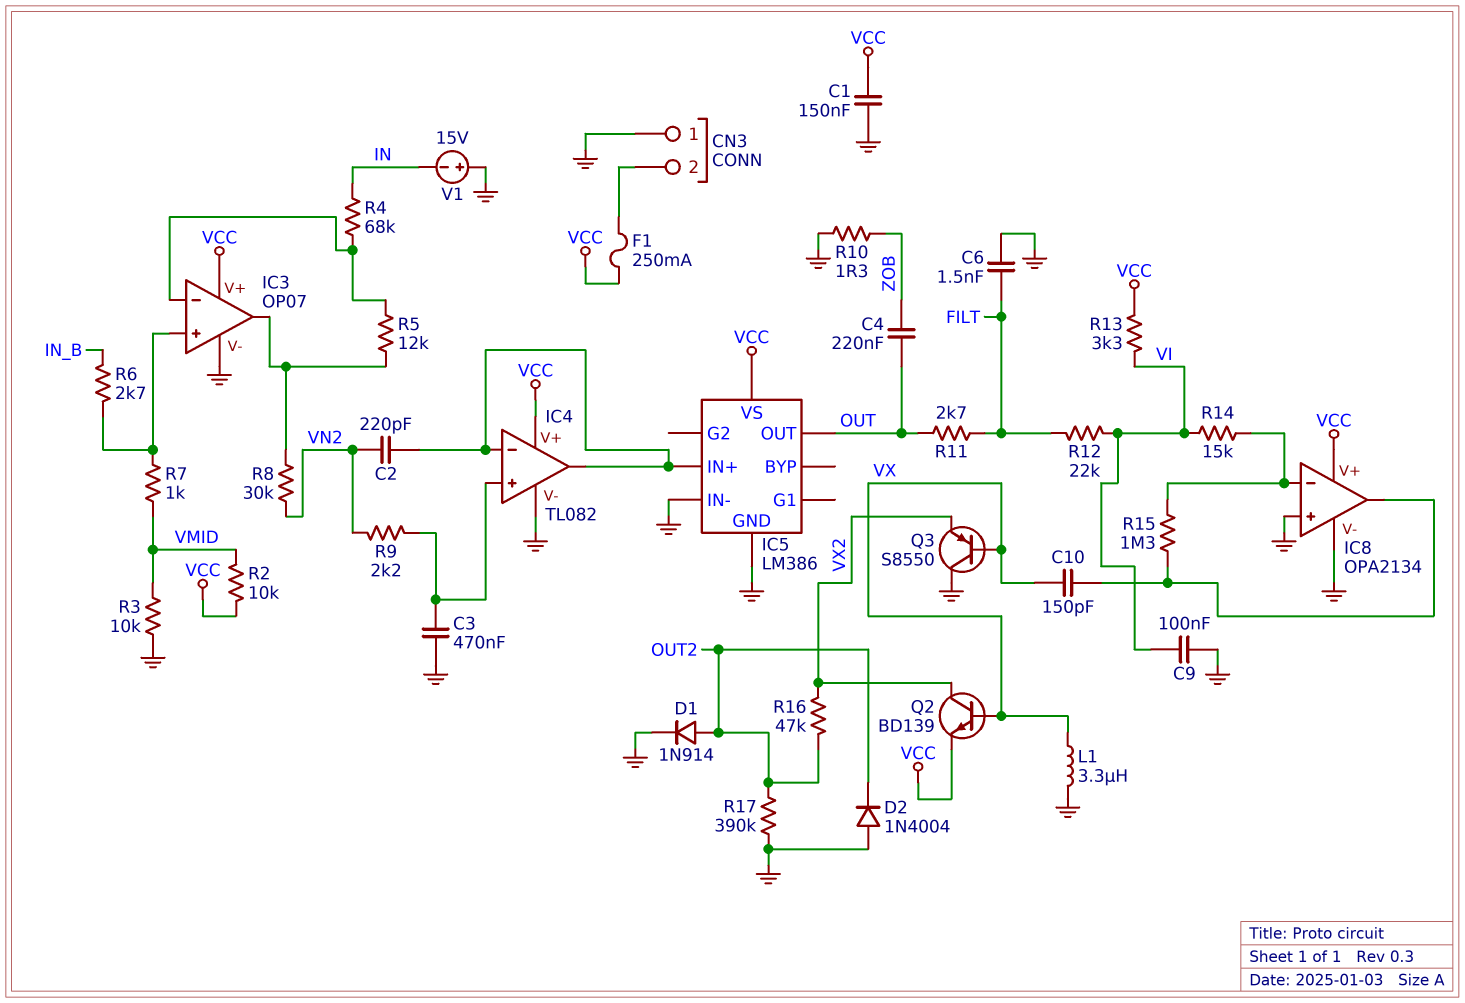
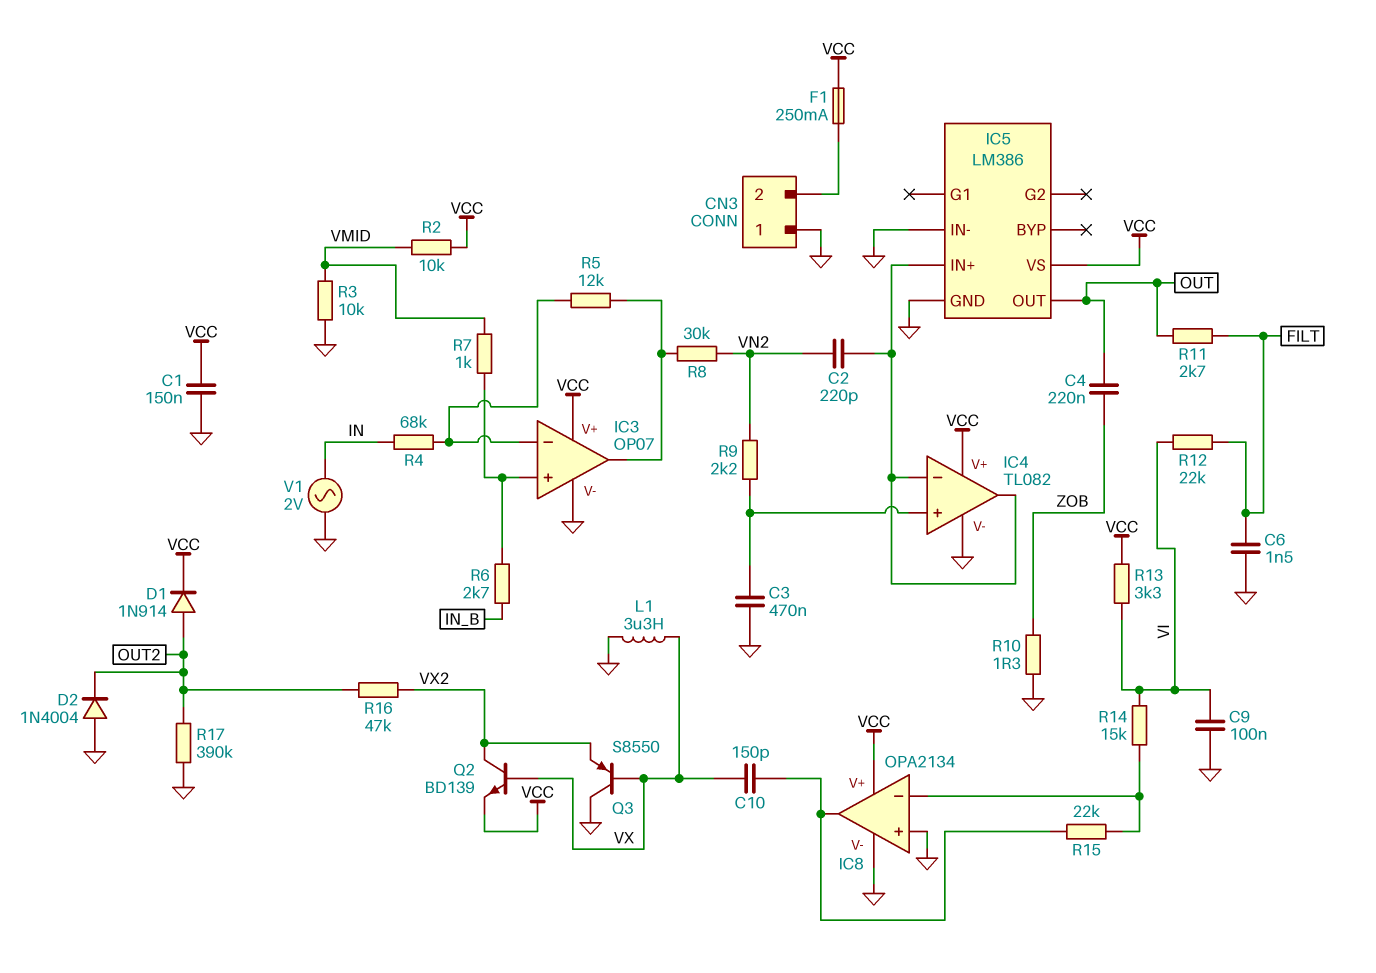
D1: diode 1N914 (A OUT2, K GND) -> diode 1N914 (A OUT2, K VCC)
R15: 1.3M (IC8/in-, IC8/out) -> 22k (IC8/in-, IC8/out)
V1: 15V (plus GND, minus IN) -> AC 2V (GND, IN)

